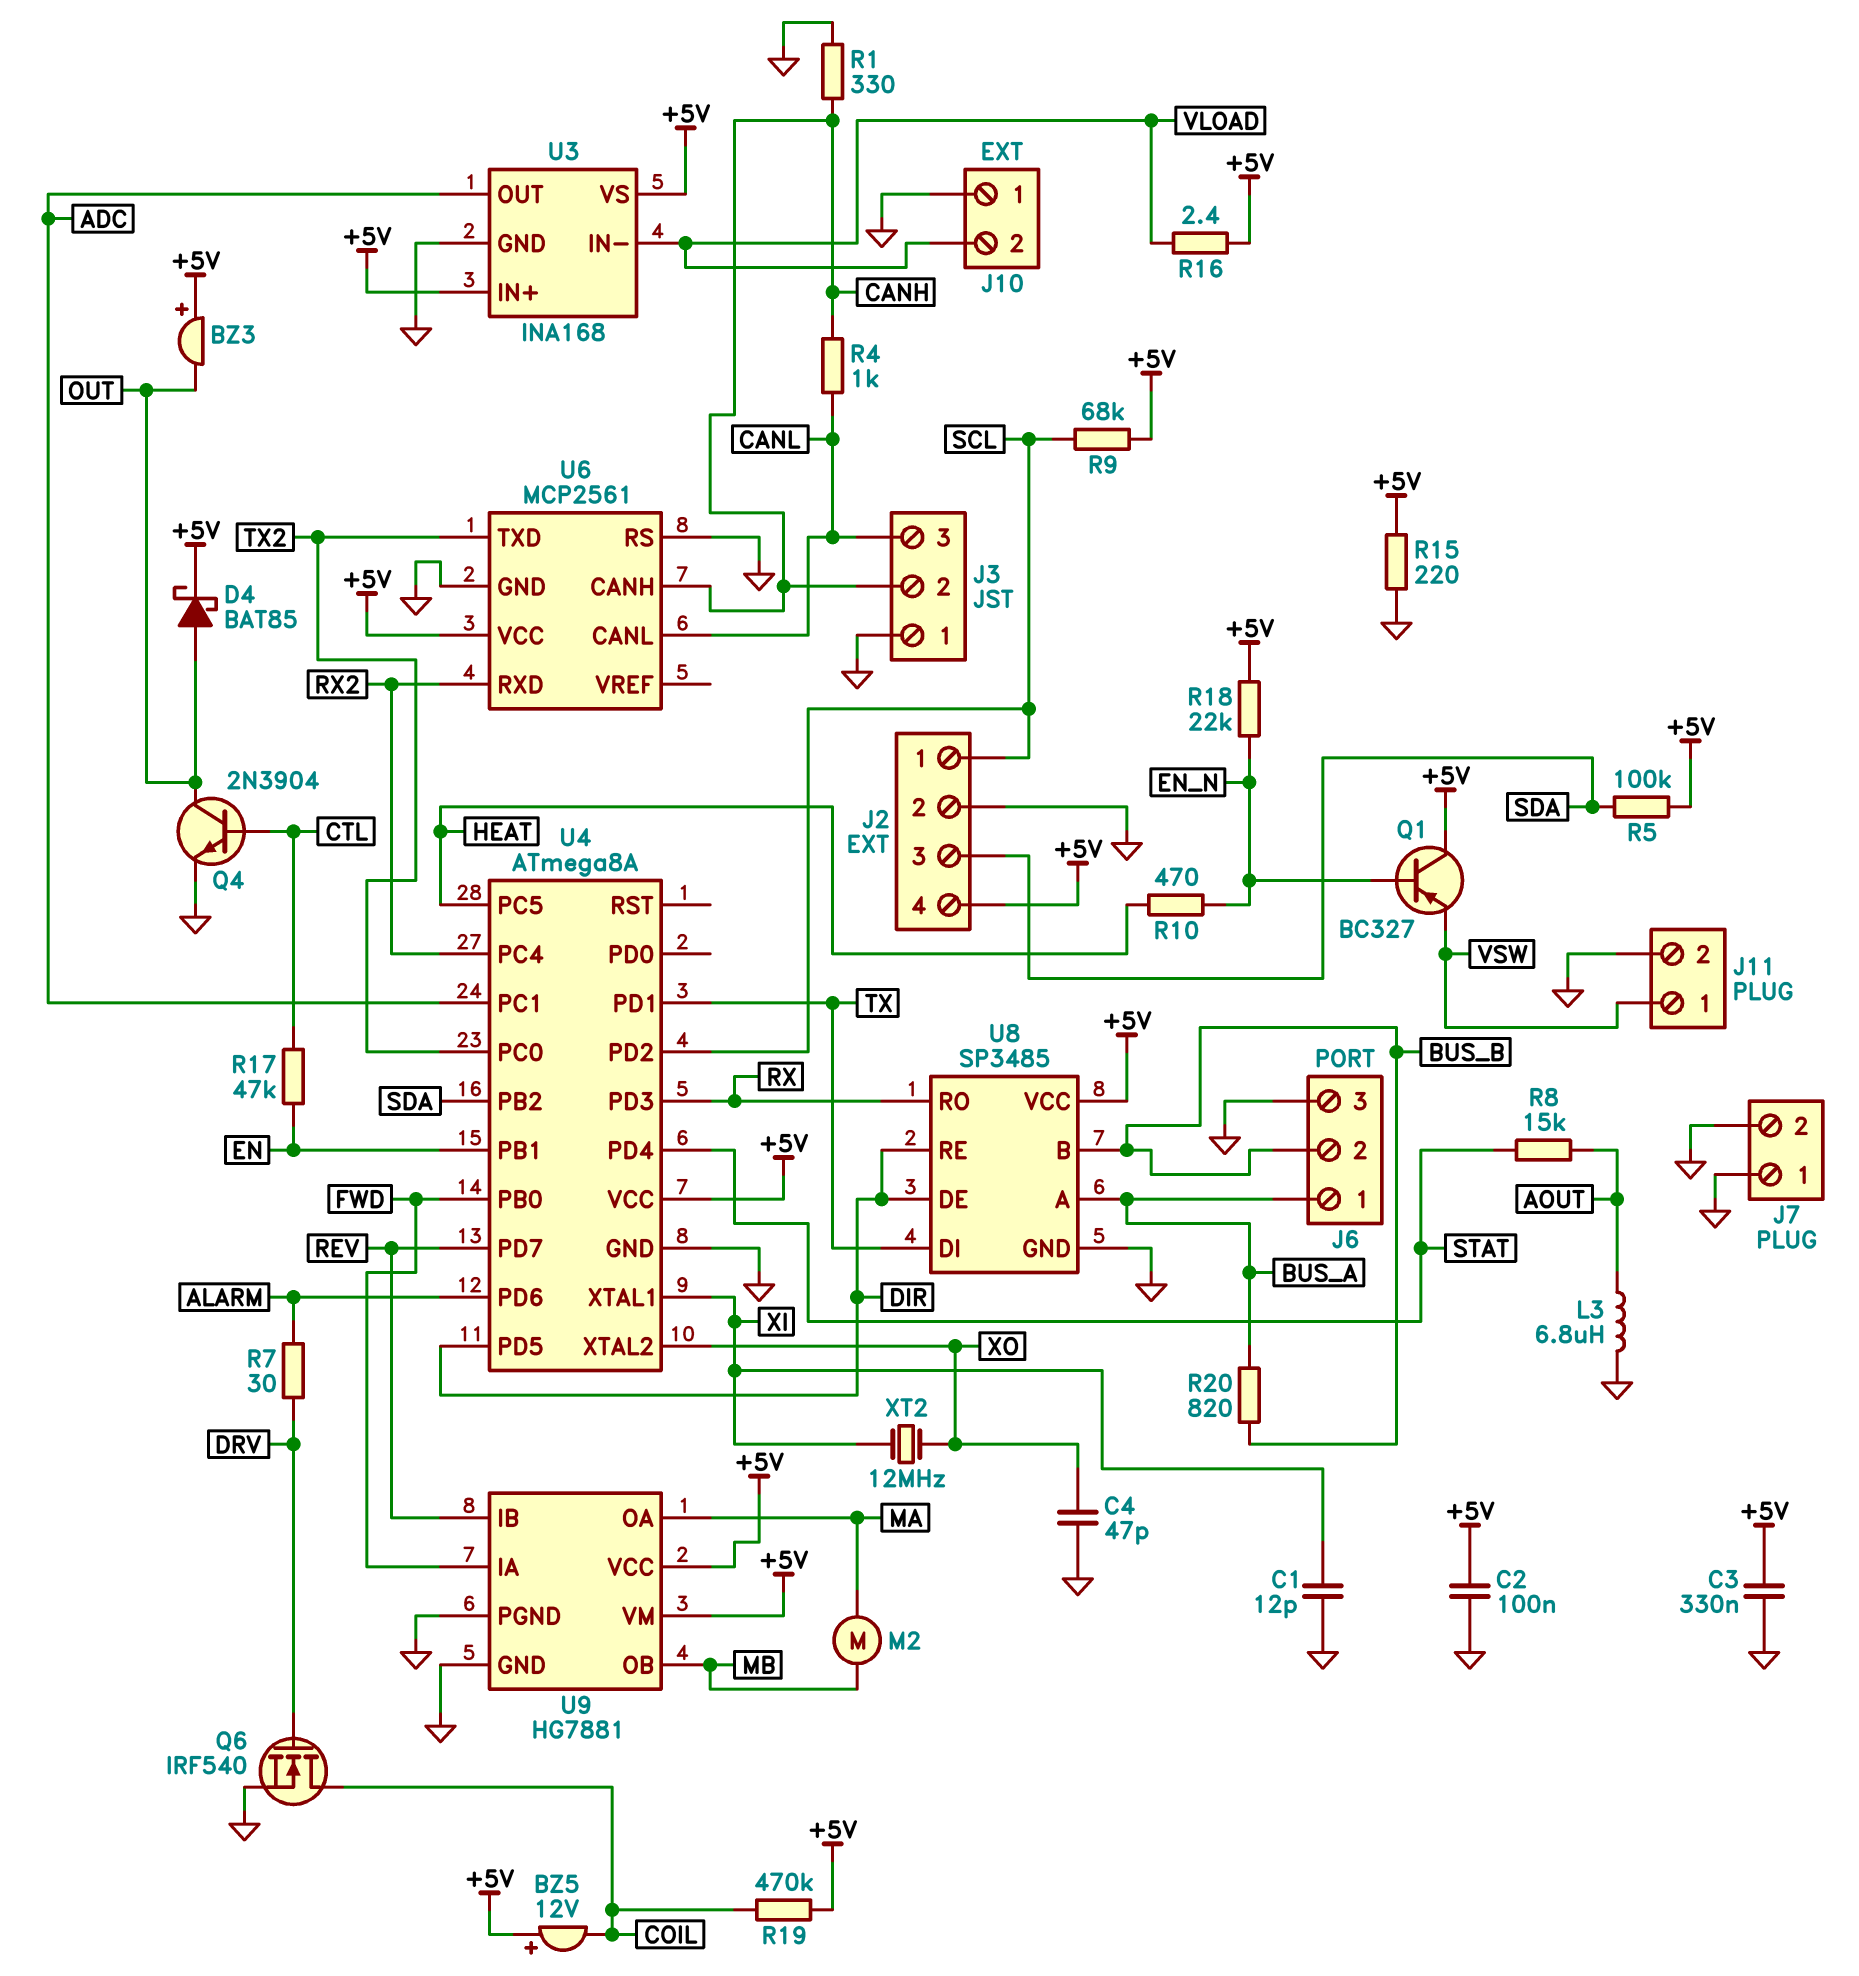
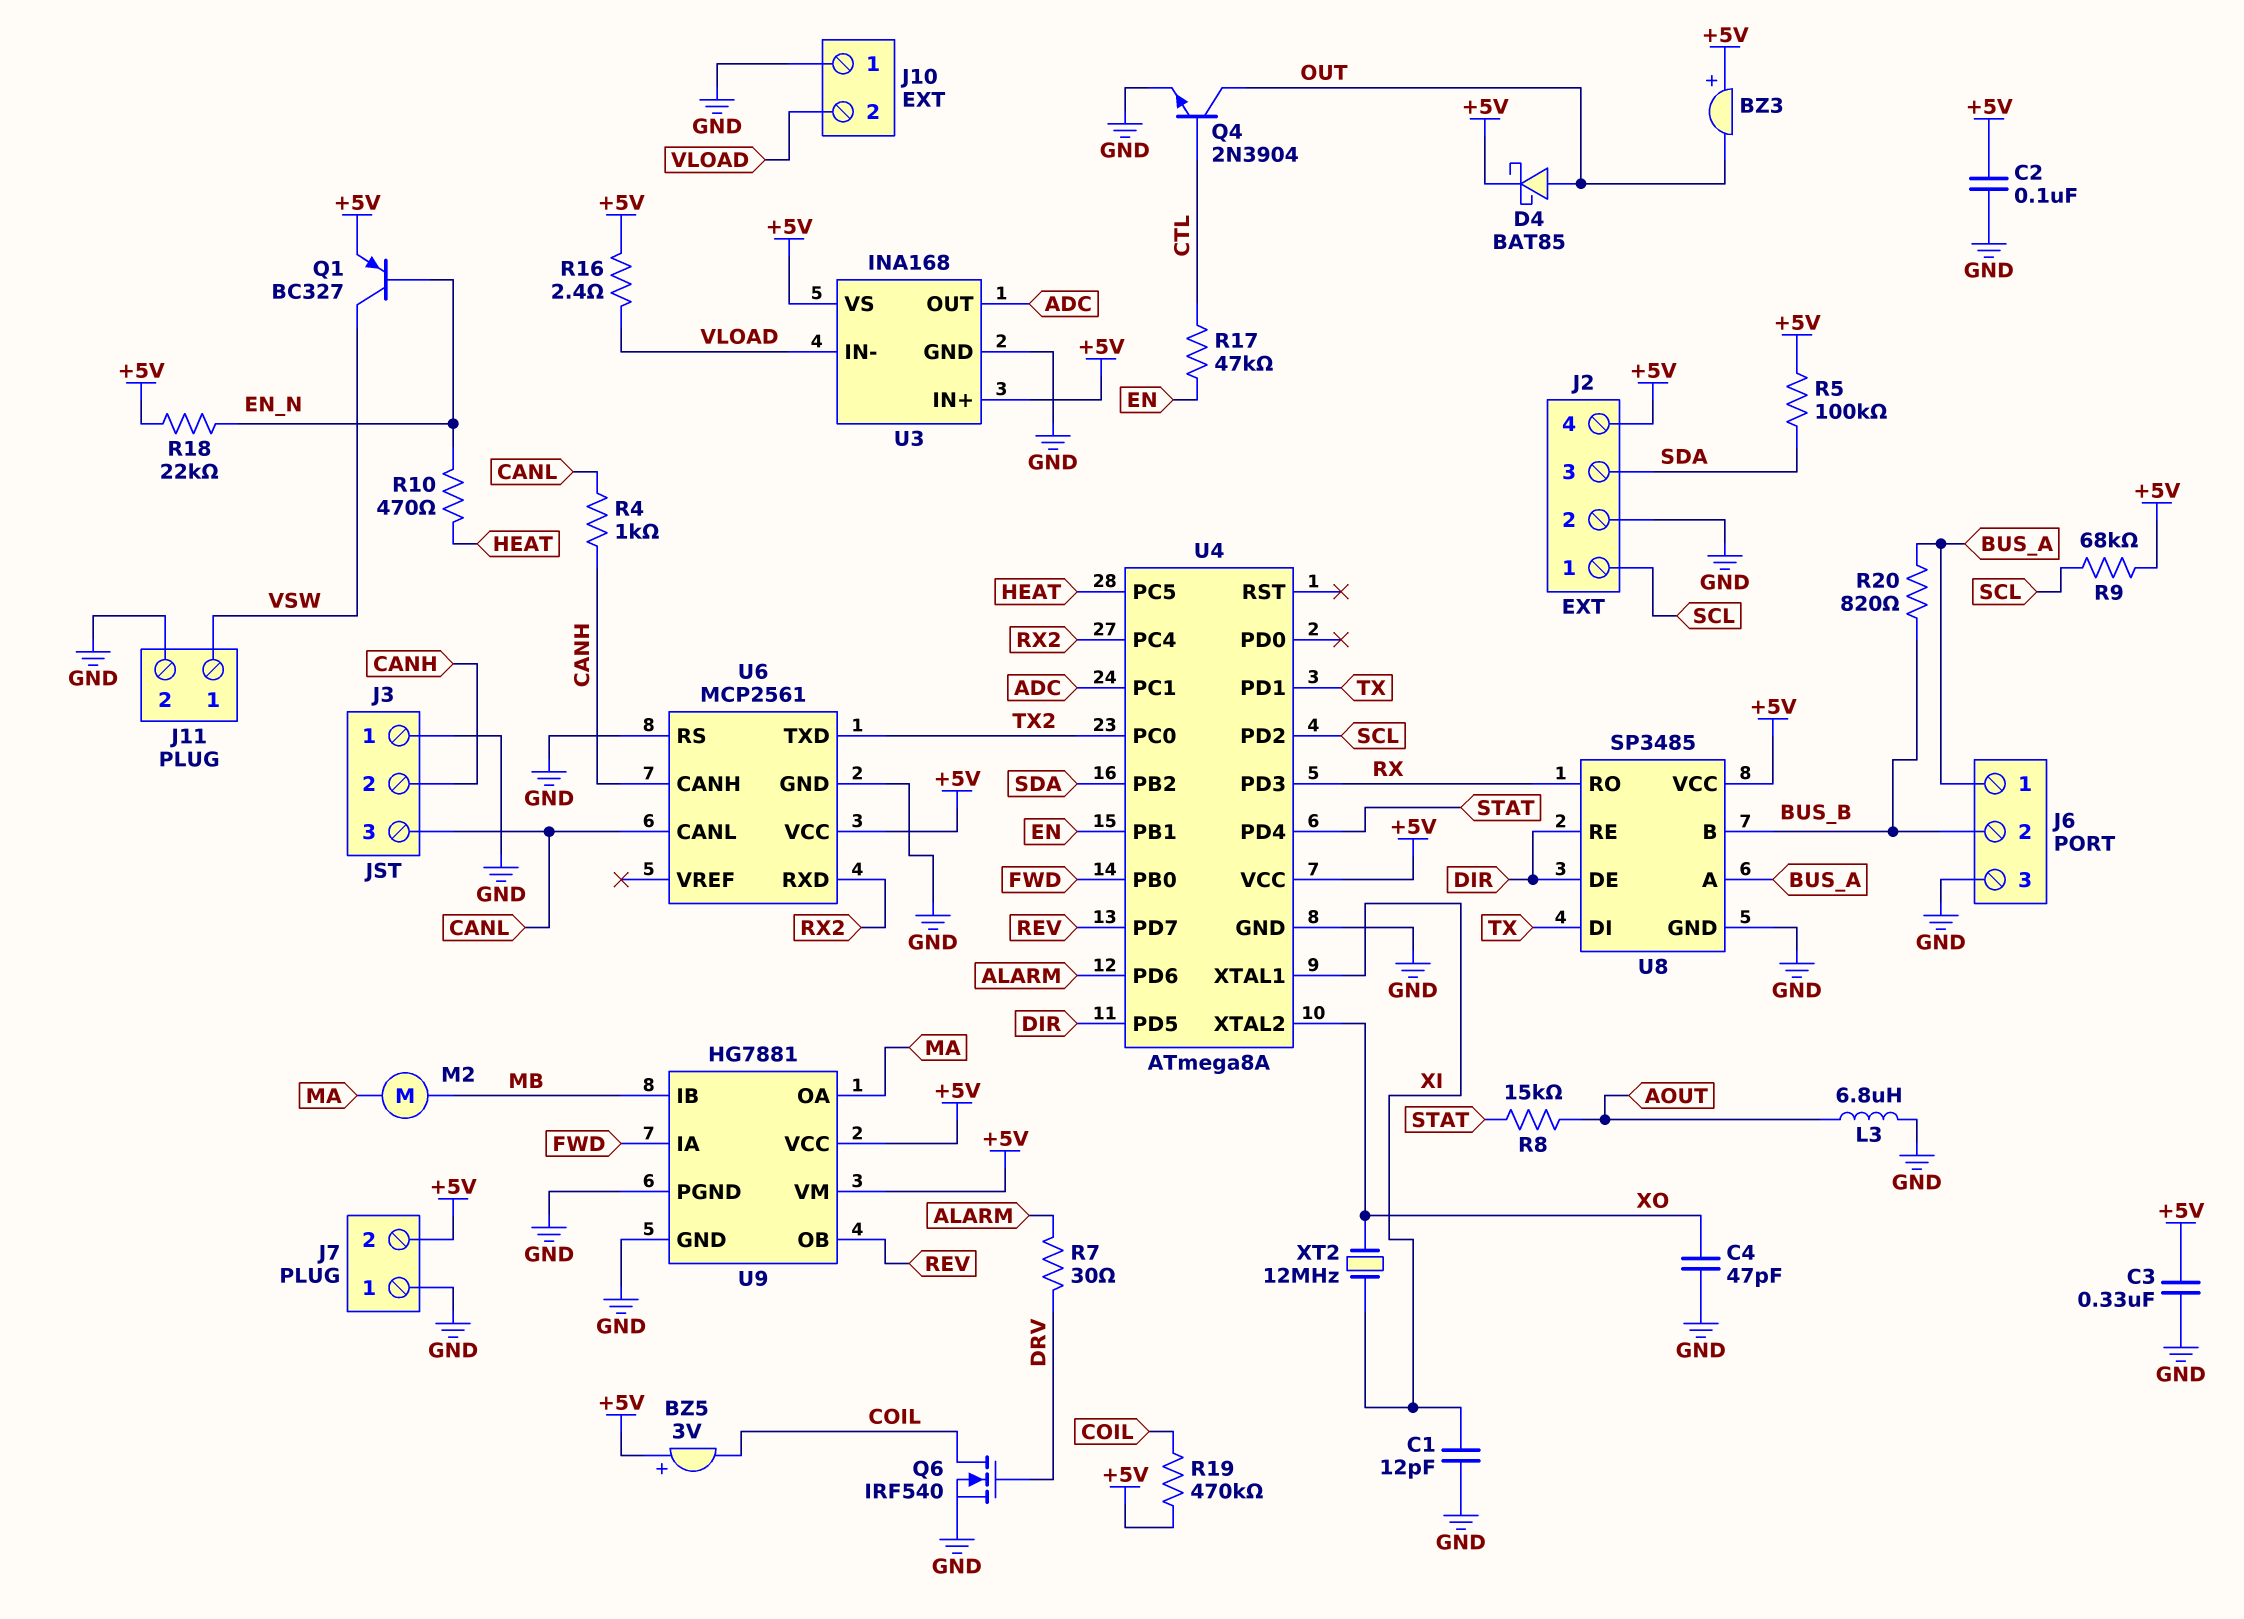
BZ5: buzzer 12V (plus +5V, minus COIL) -> buzzer 3V (plus +5V, minus COIL)
J7 pin 2: GND -> +5V
Q1: PNP BC327 (B EN_N, C +5V, E VSW) -> PNP BC327 (B EN_N, C VSW, E +5V)
R1: 330 (CANH, GND) -> none
R15: 220 (+5V, GND) -> none
U9 pin IB: REV -> MB
U9 pin OB: MB -> REV

